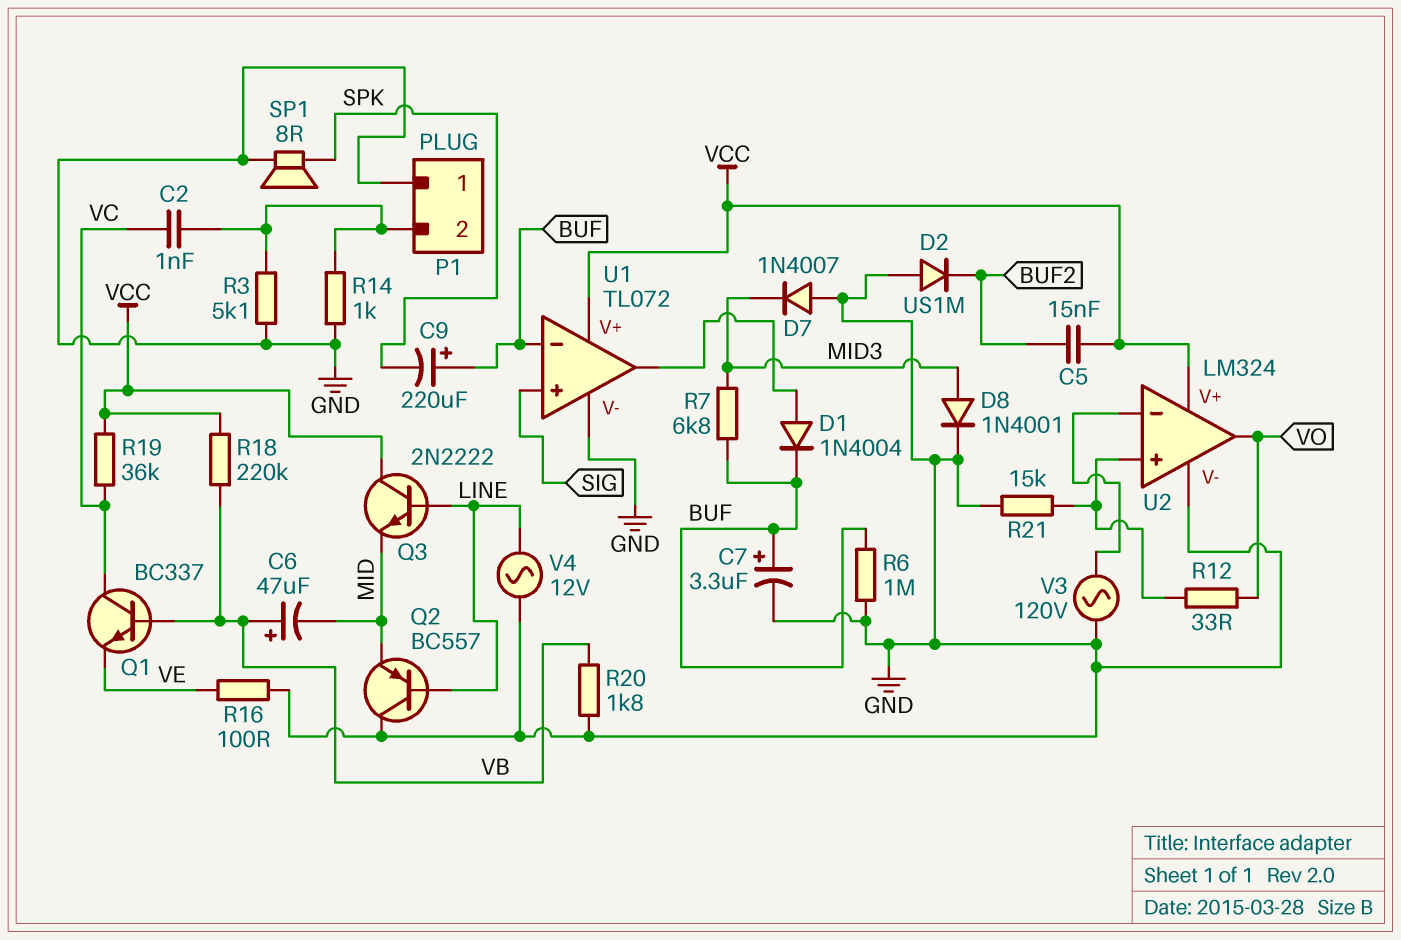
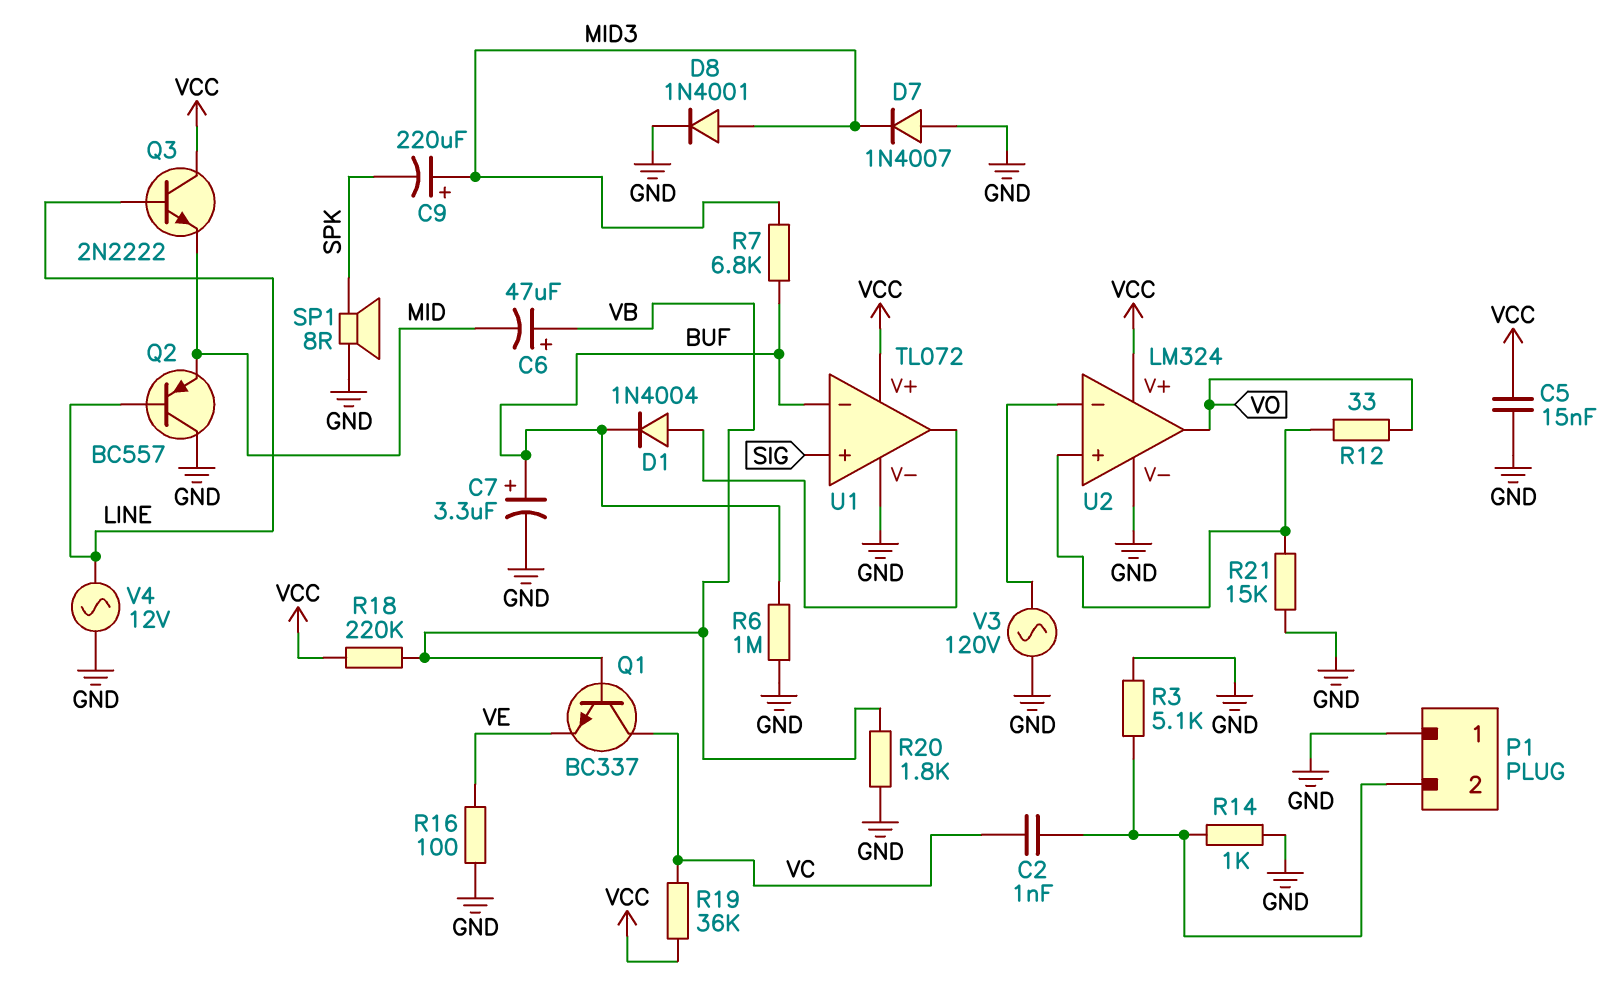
C5: 15nF (BUF2, VCC) -> 15nF (GND, VCC)
C9: 220uF (plus BUF, minus SPK) -> 220uF (plus MID3, minus SPK)
D2: diode US1M (A GND, K BUF2) -> none

